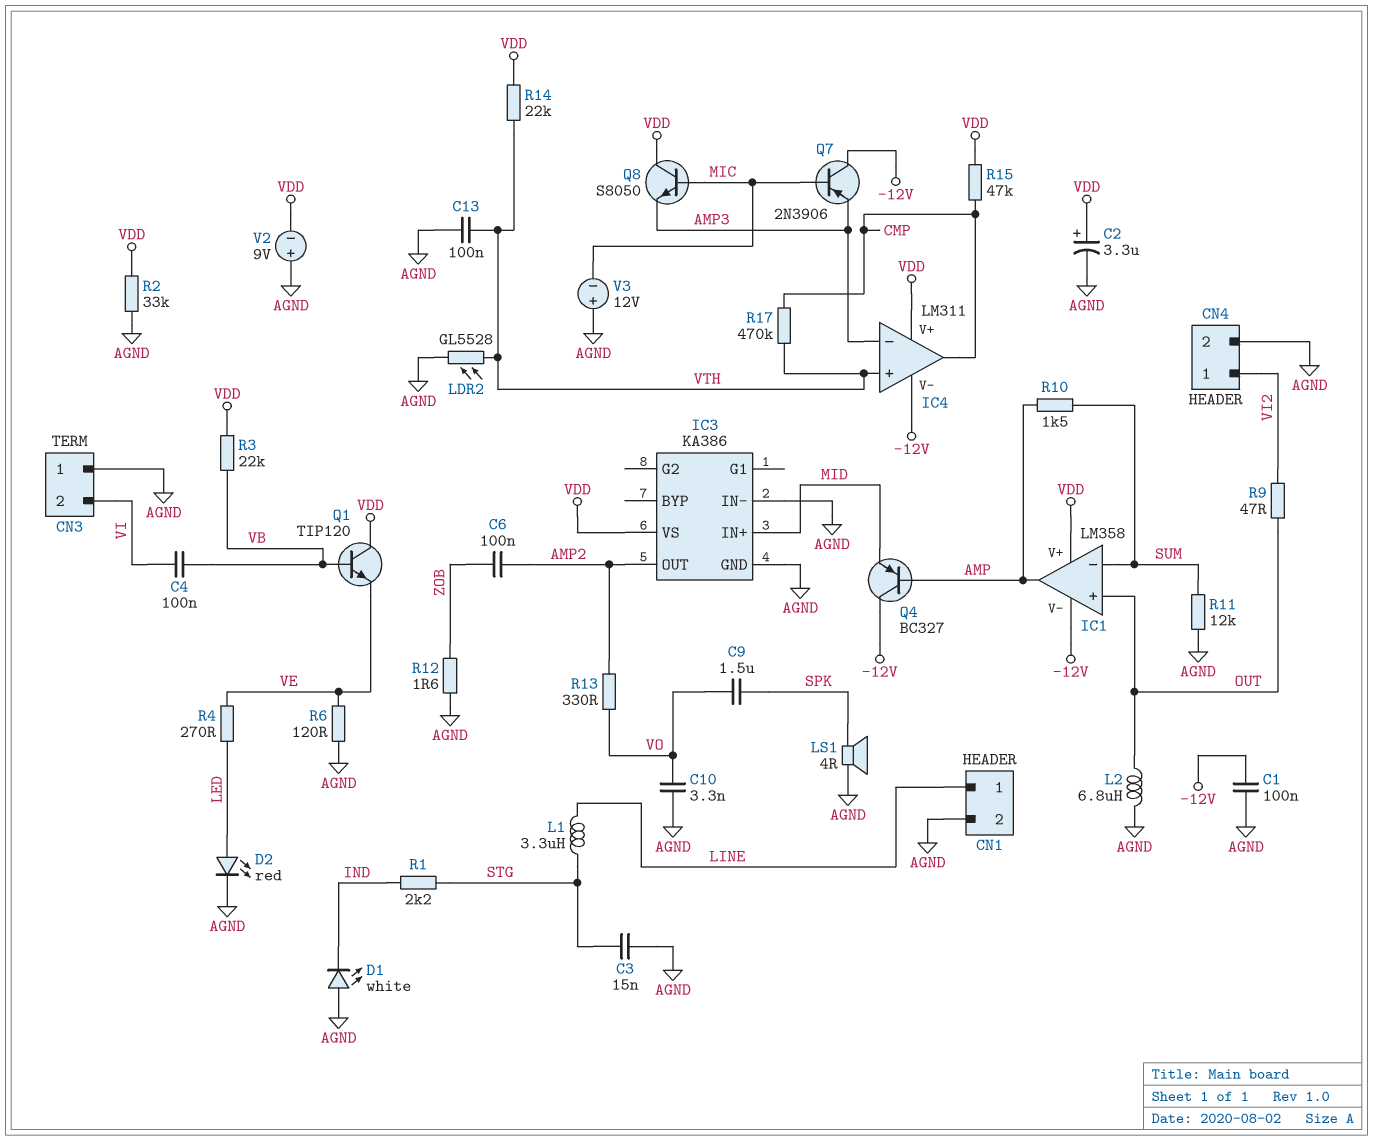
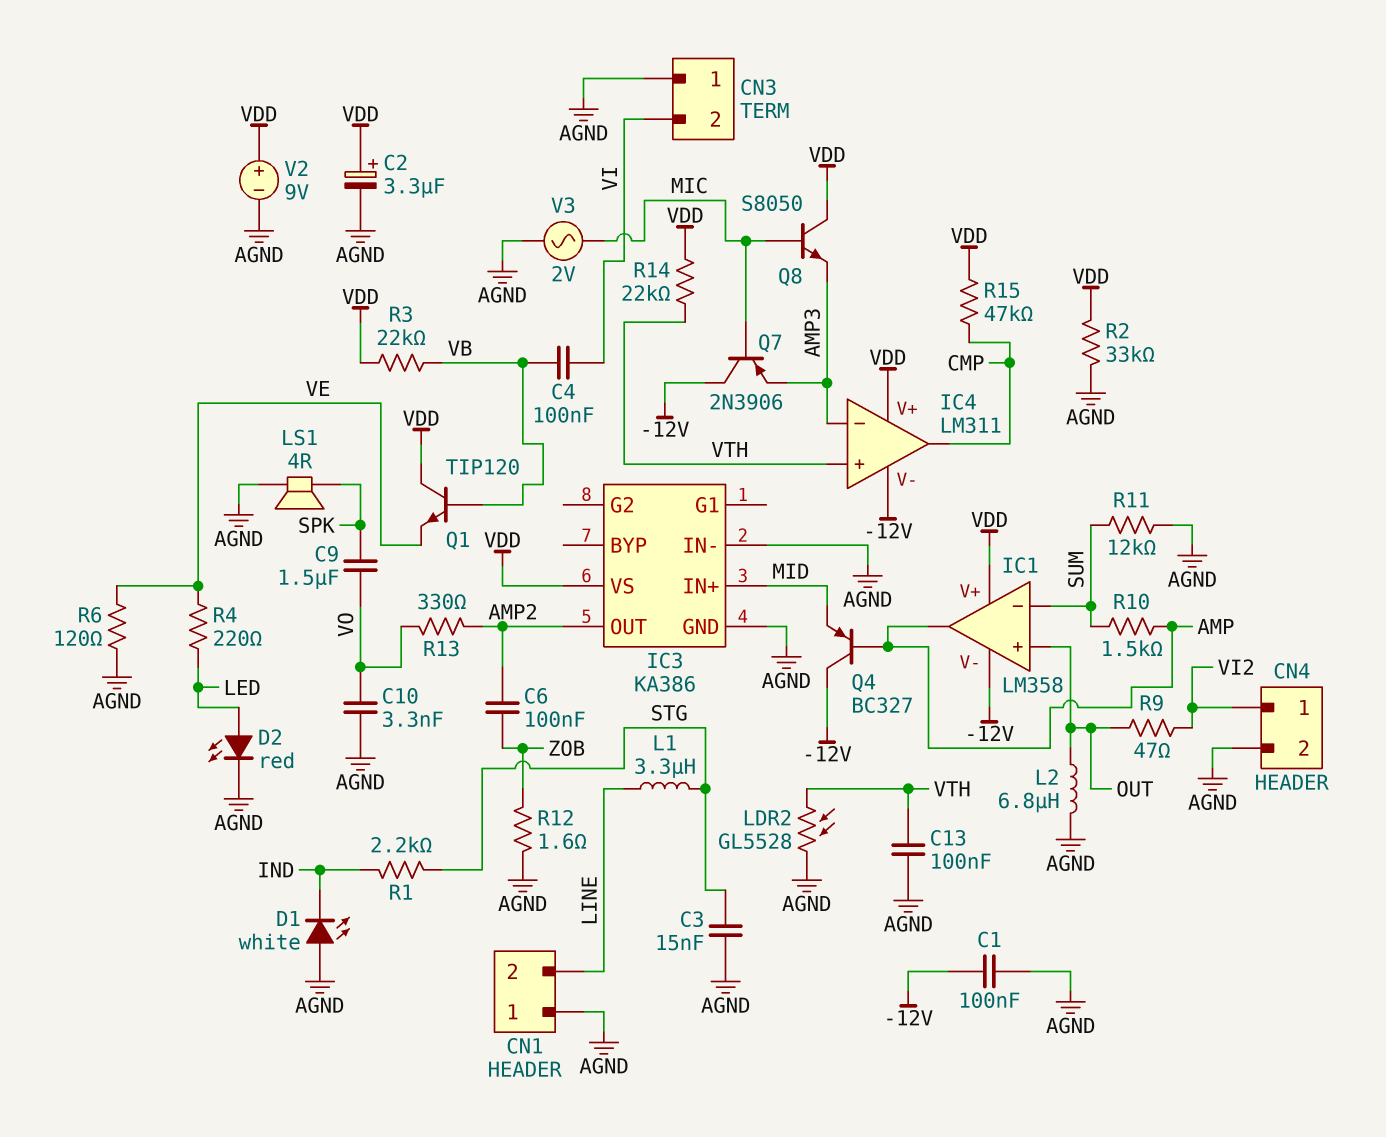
CN1 pin 1: LINE -> AGND
CN1 pin 2: AGND -> LINE
R4: 270 (LED, VE) -> 220 (LED, VE)
R17: 470k (CMP, VTH) -> none
V2: 9V (plus AGND, minus VDD) -> 9V (plus VDD, minus AGND)
V3: 12V (plus AGND, minus MIC) -> AC 2V (AGND, MIC)

